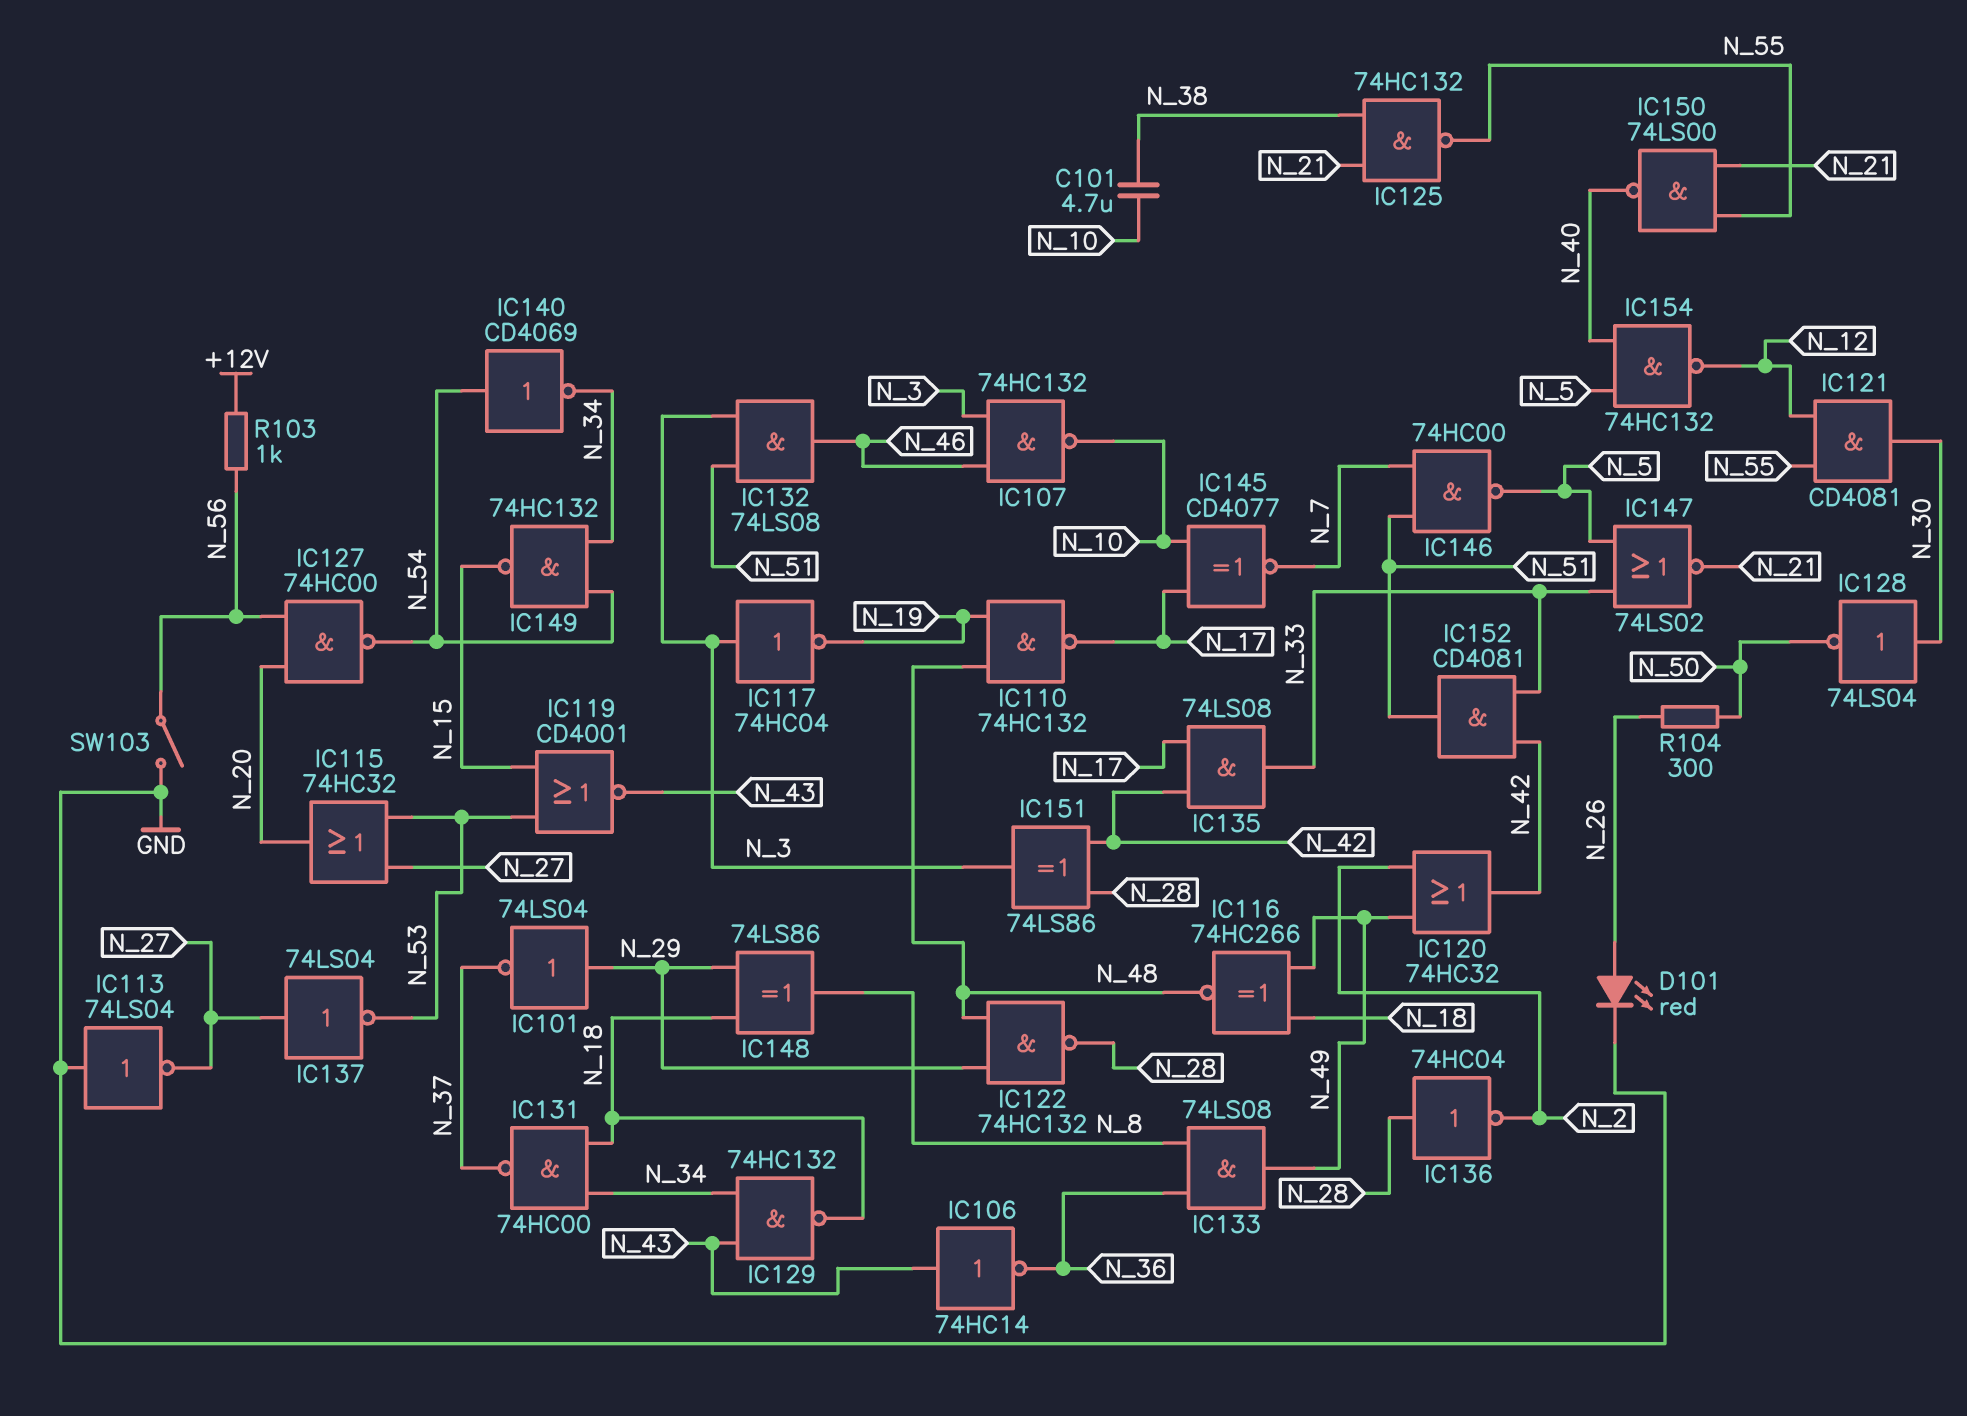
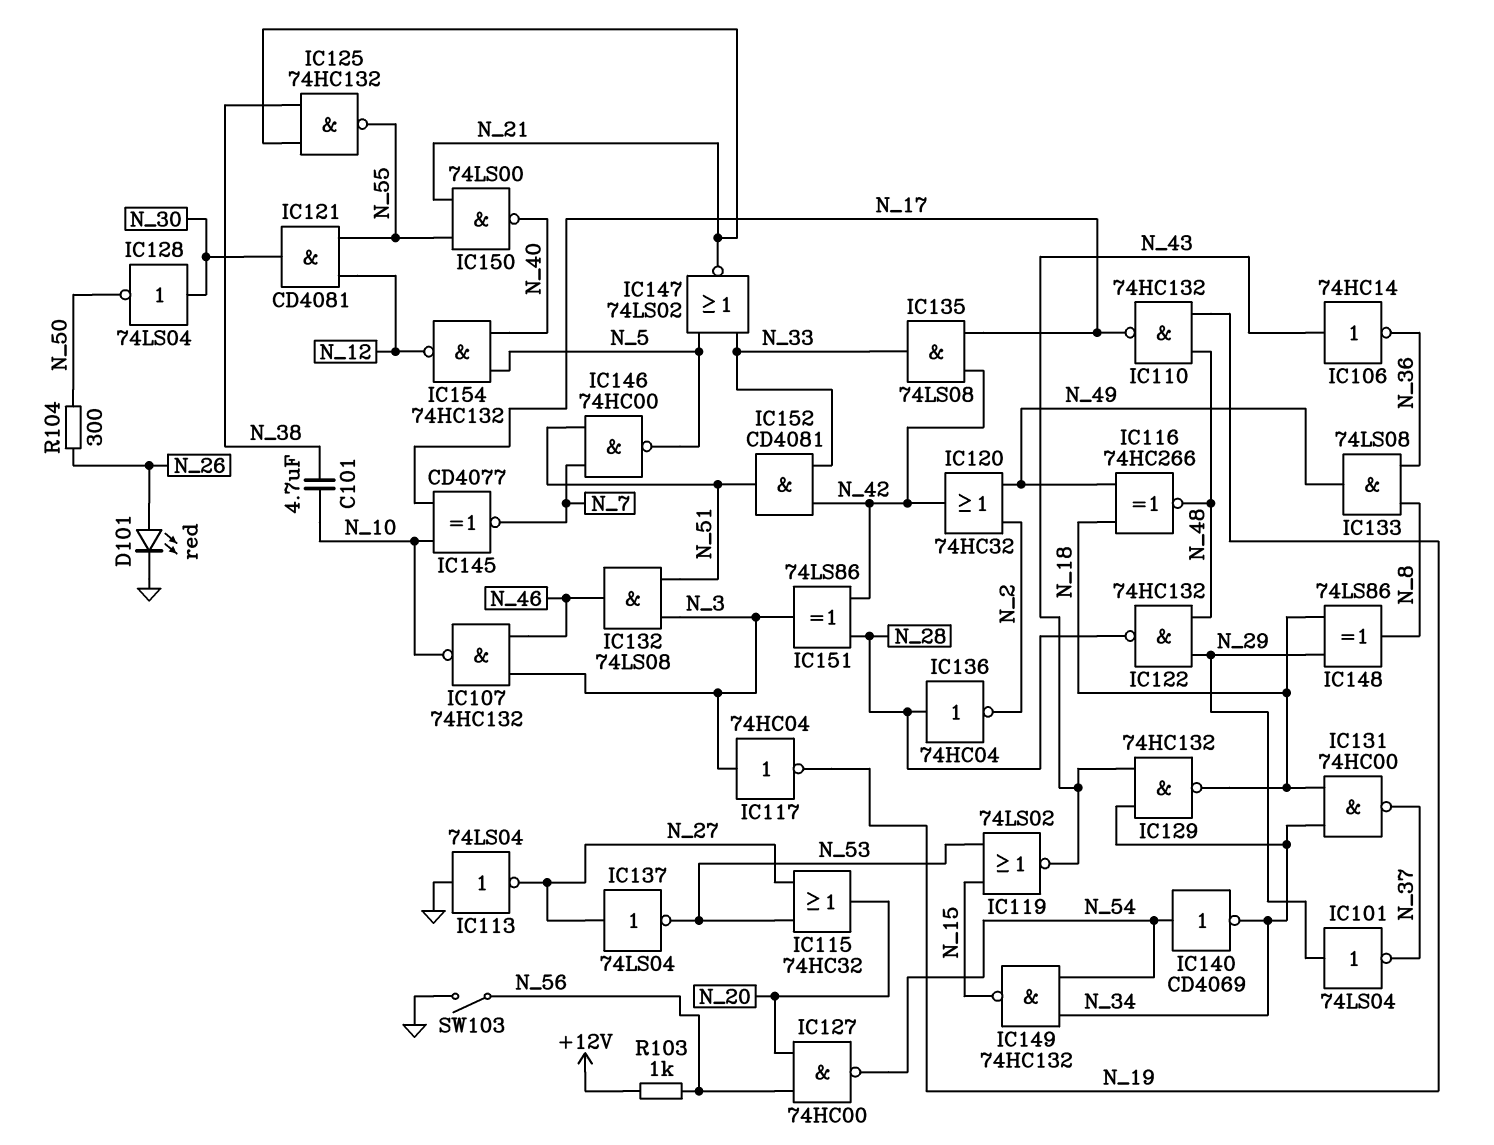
IC119: NOR CD4001 (in N_15, in N_53, out N_43) -> NOR 74LS02 (in N_15, in N_53, out N_43)

